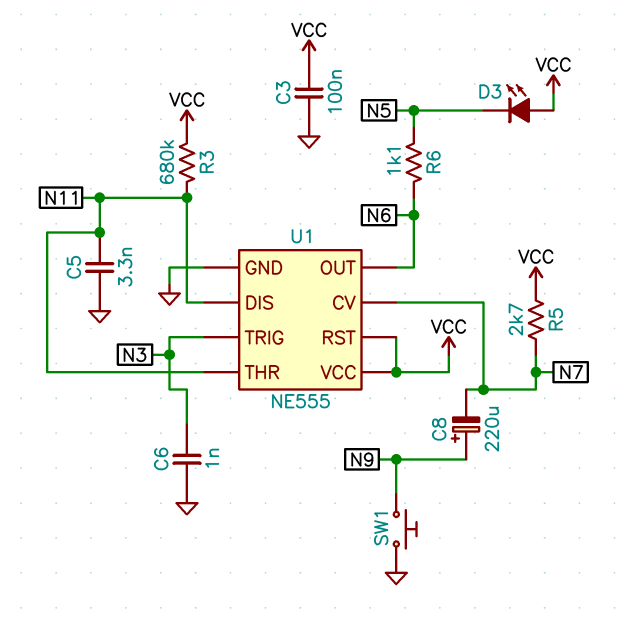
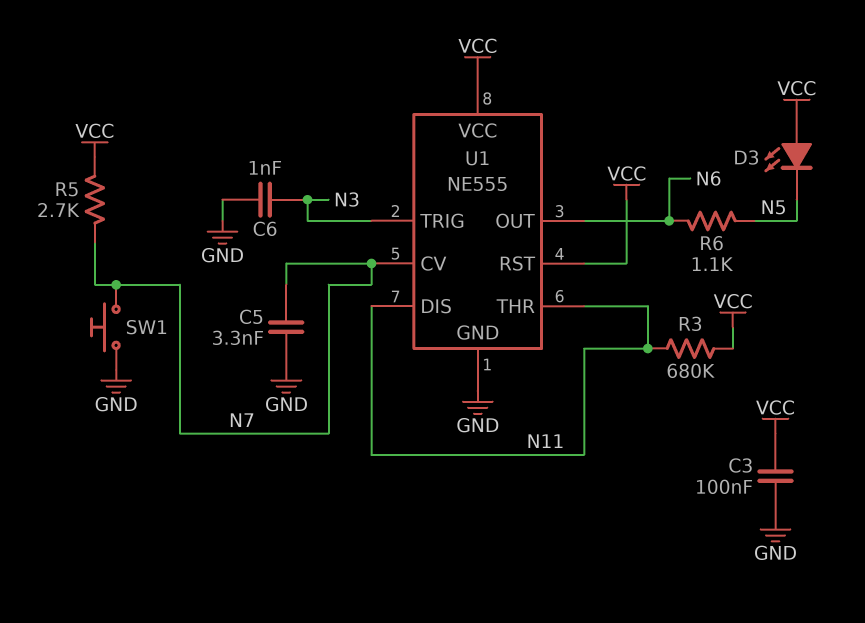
C5: 3.3nF (GND, N11) -> 3.3nF (GND, N7)
C8: 220uF (plus N9, minus N7) -> none
SW1: button (GND, N9) -> button (GND, N7)

